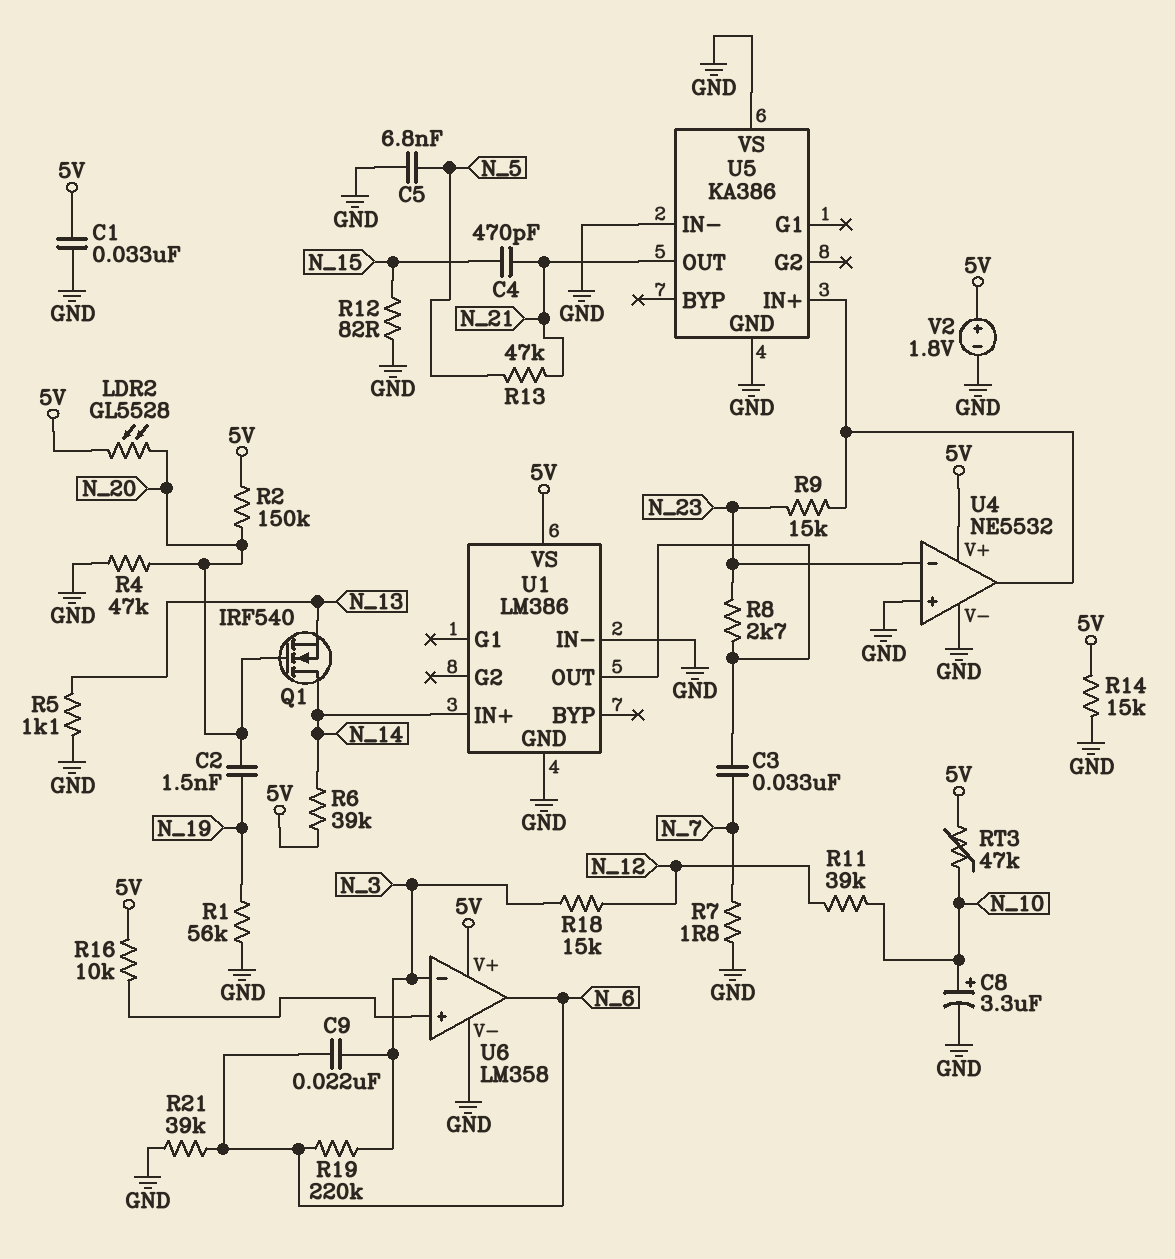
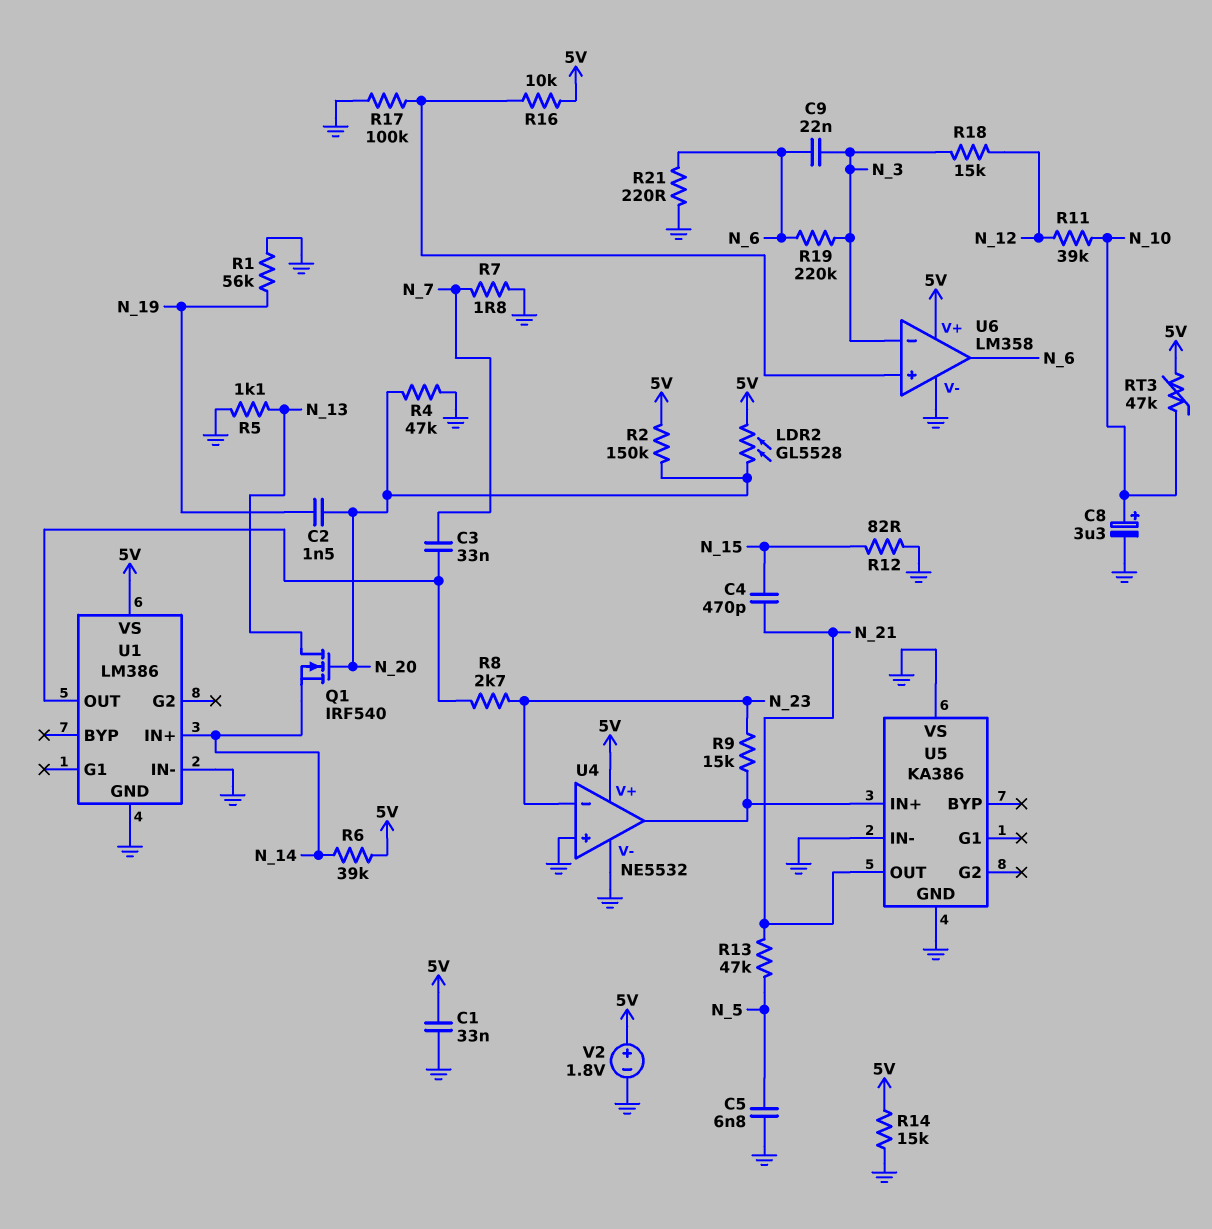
Q1: NMOS IRF540 (G N_20, D N_14, S N_13) -> NMOS IRF540 (G N_20, D N_13, S N_14)
R17: none -> 100k (GND, U6/in+)
R21: 39k (GND, N_6) -> 220 (GND, N_6)

